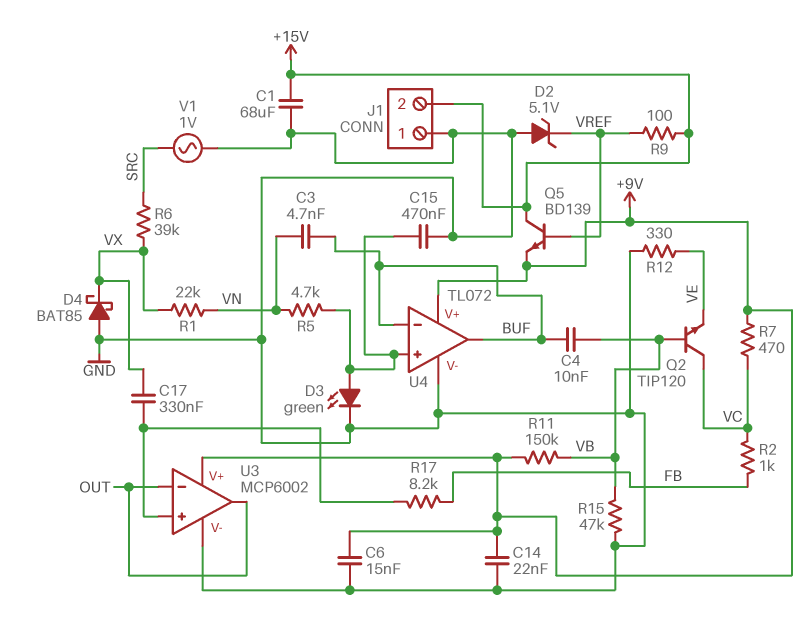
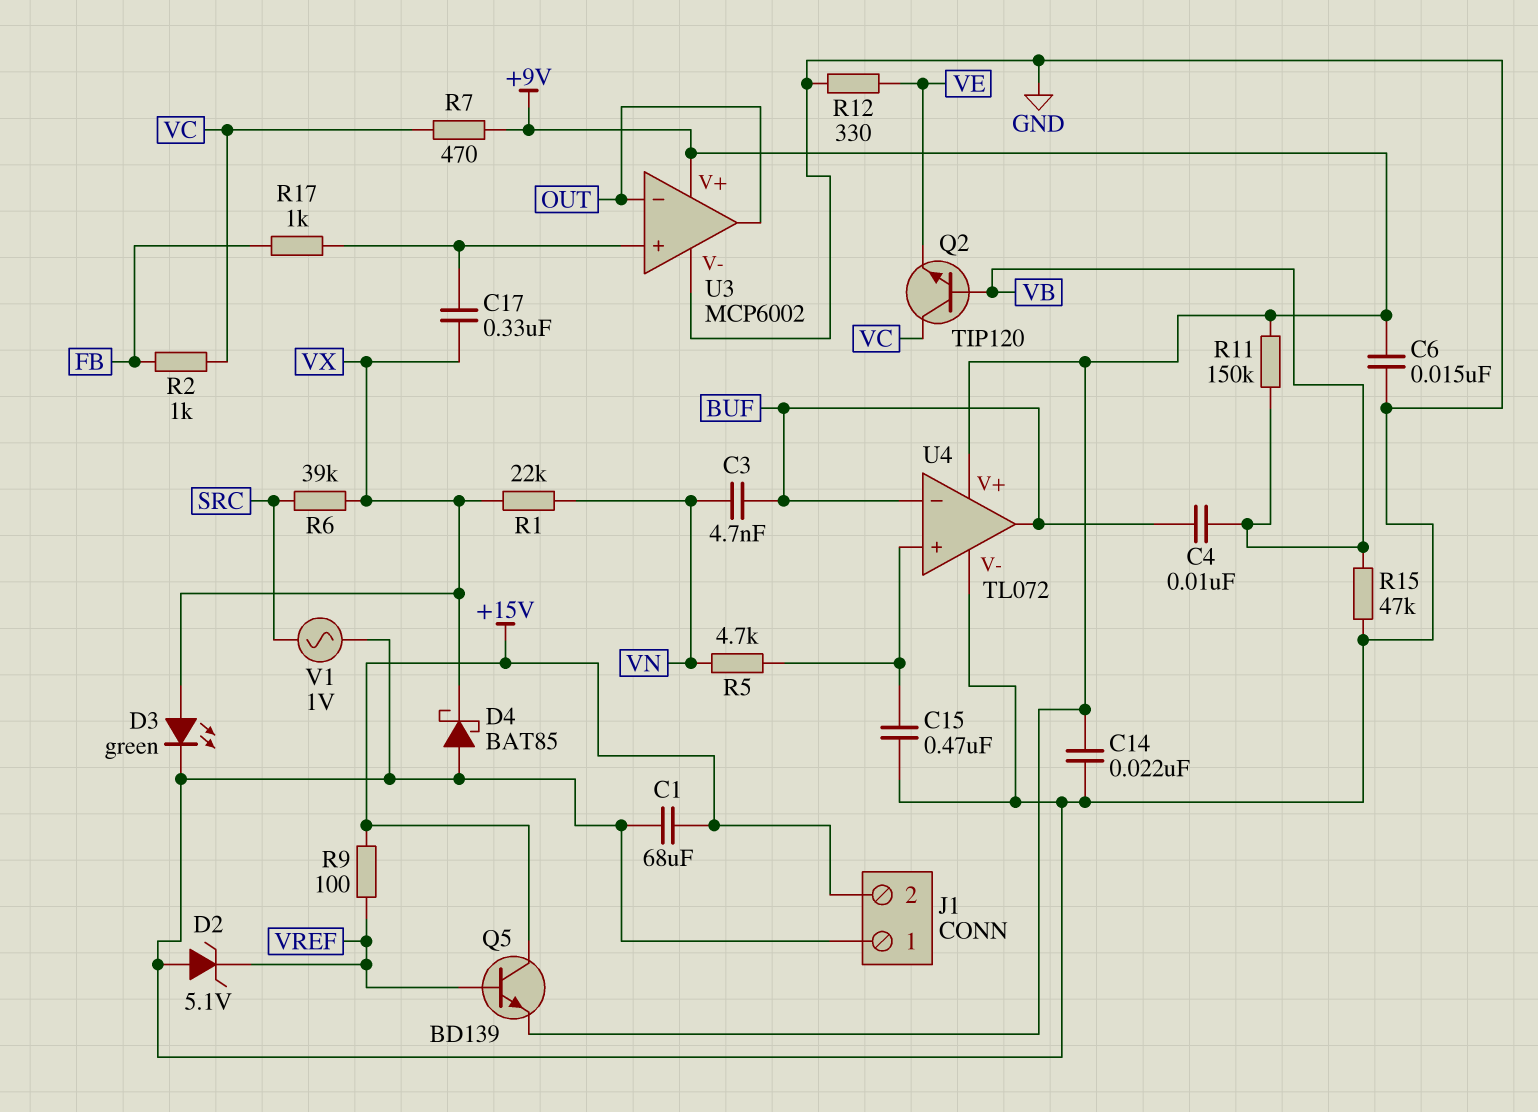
D3: LED green (A U4/in+, K GND) -> LED green (A VX, K GND)
R17: 8.2k (FB, U3/in+) -> 1k (FB, U3/in+)

